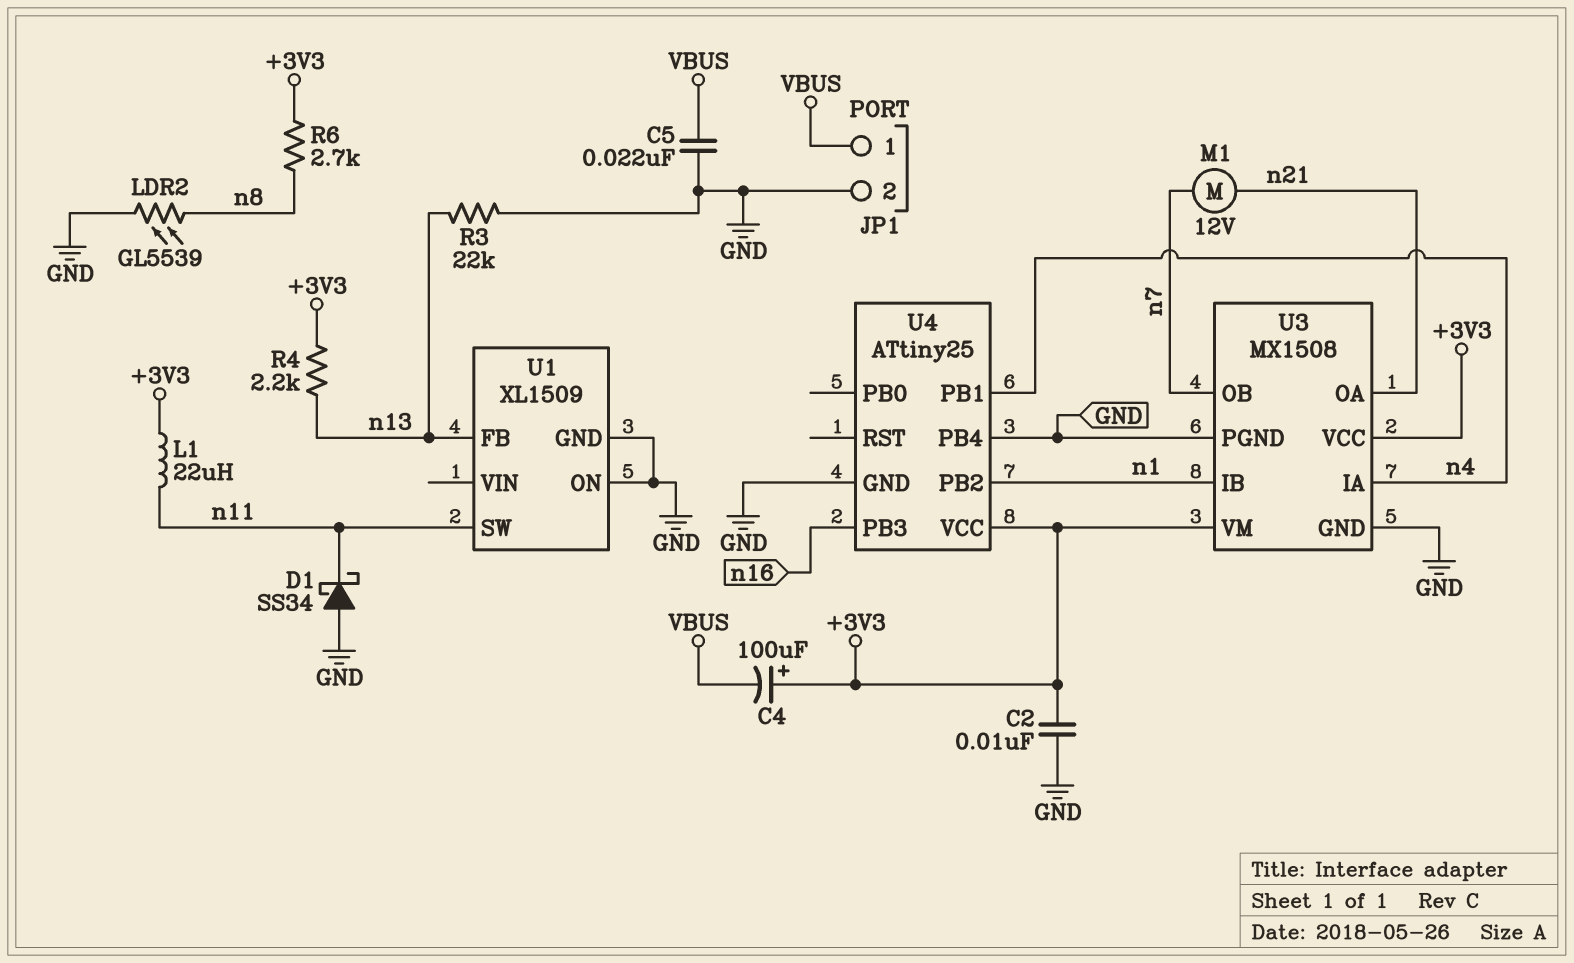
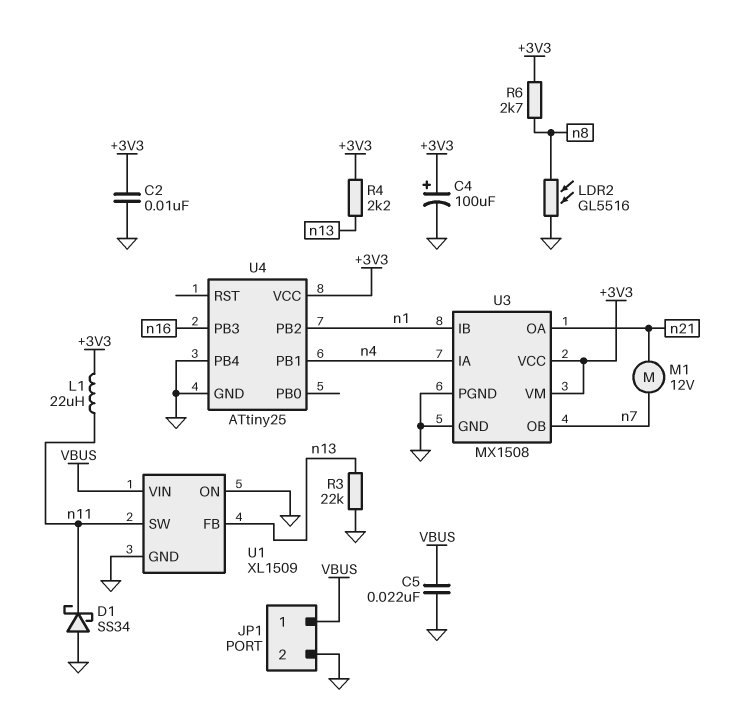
C4: 100uF (plus +3V3, minus VBUS) -> 100uF (plus +3V3, minus GND)
LDR2: GL5539 (GND, n8) -> GL5516 (GND, n8)
U1 pin VIN: none -> VBUS

